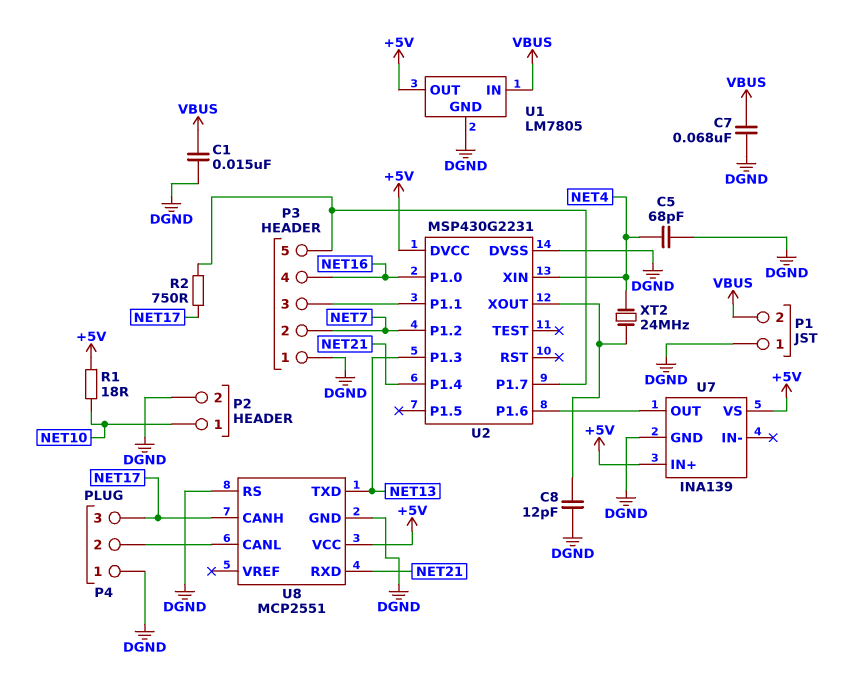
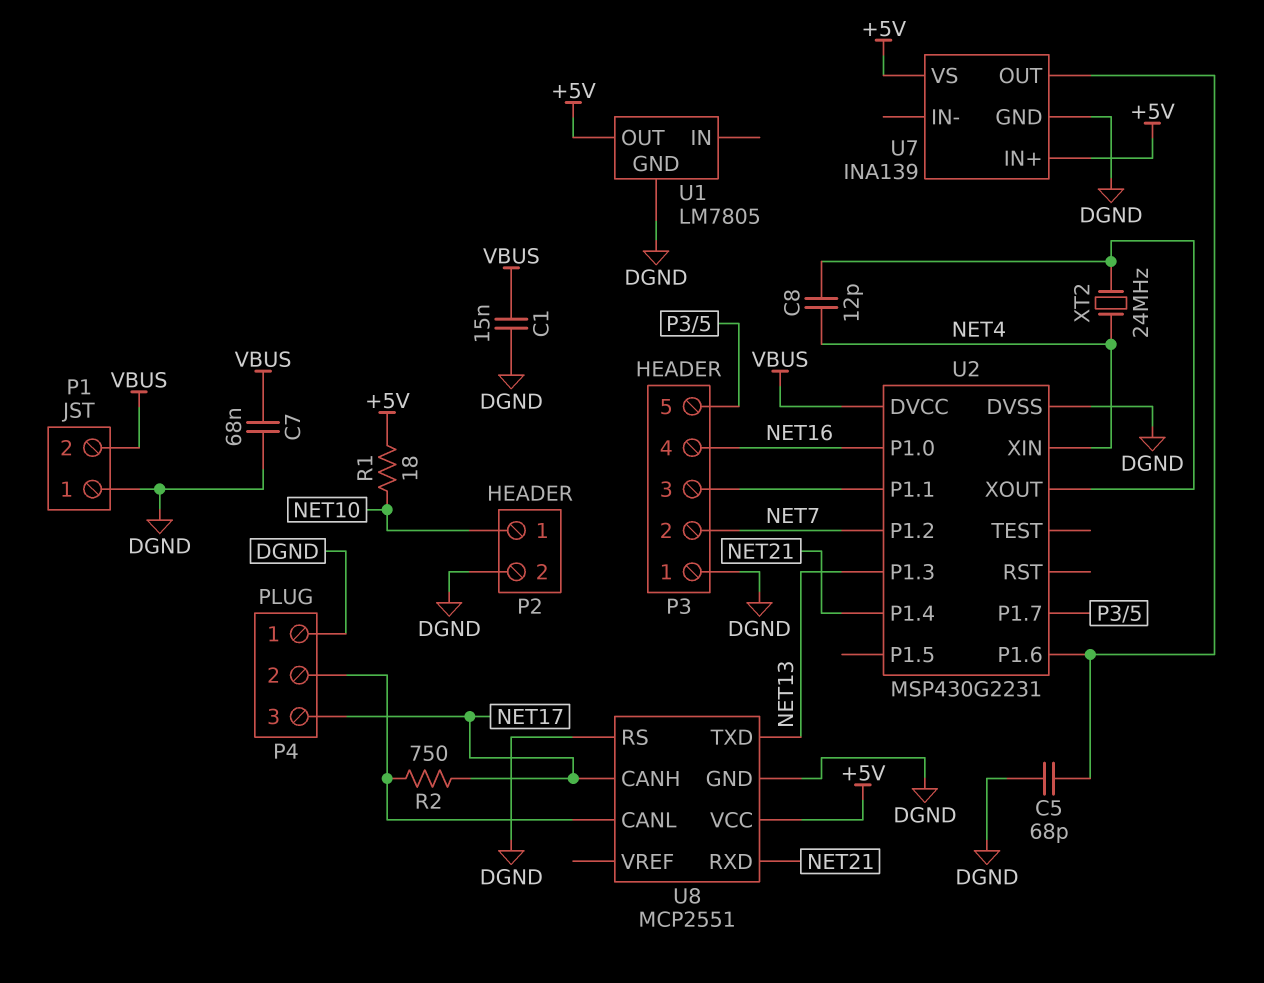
C5: 68pF (DGND, NET4) -> 68pF (DGND, U2/P1.6)
C8: 12pF (DGND, U2/XOUT) -> 12pF (NET4, U2/XOUT)
R2: 750 (NET17, P3/5) -> 750 (NET17, P4/2)
U1 pin IN: VBUS -> none
U2 pin DVCC: +5V -> VBUS

